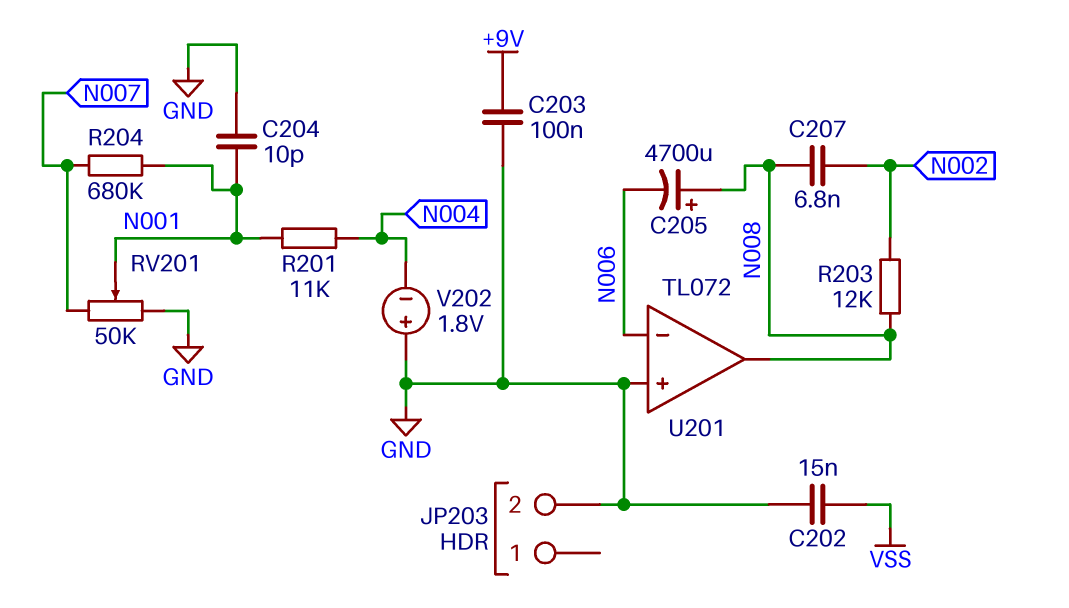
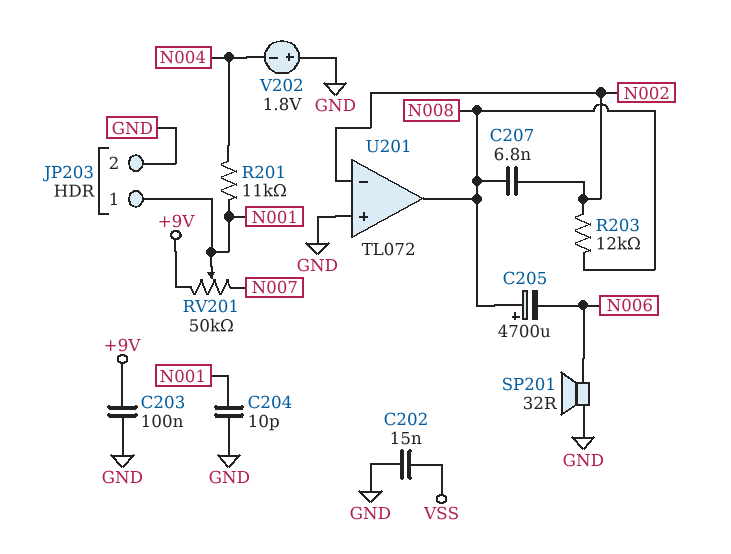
JP203 pin 1: none -> N001
R204: 680k (N001, N007) -> none
RV201: 50k (GND, N007, wiper N001) -> 50k (+9V, N007, wiper N001)
SP201: none -> speaker 32R (GND, N006)
U201 pin in-: N006 -> N002

